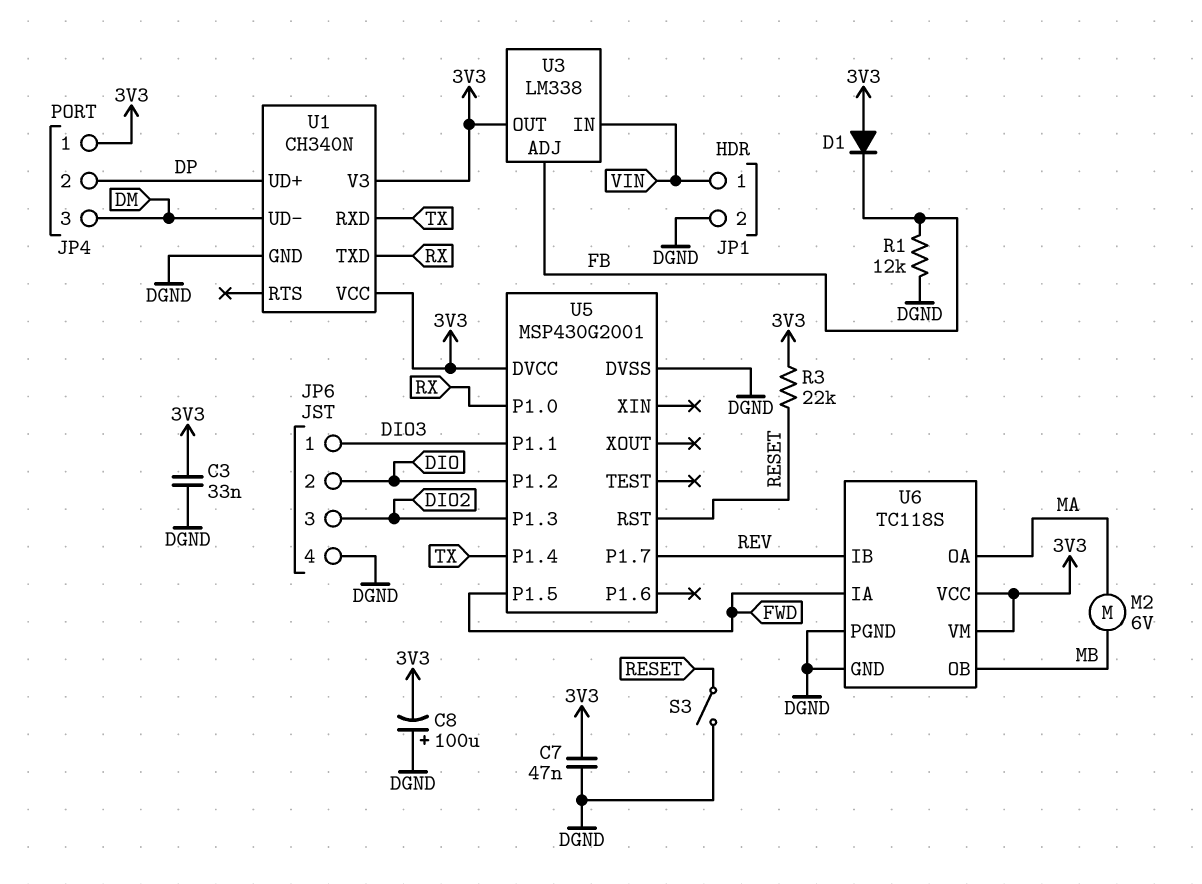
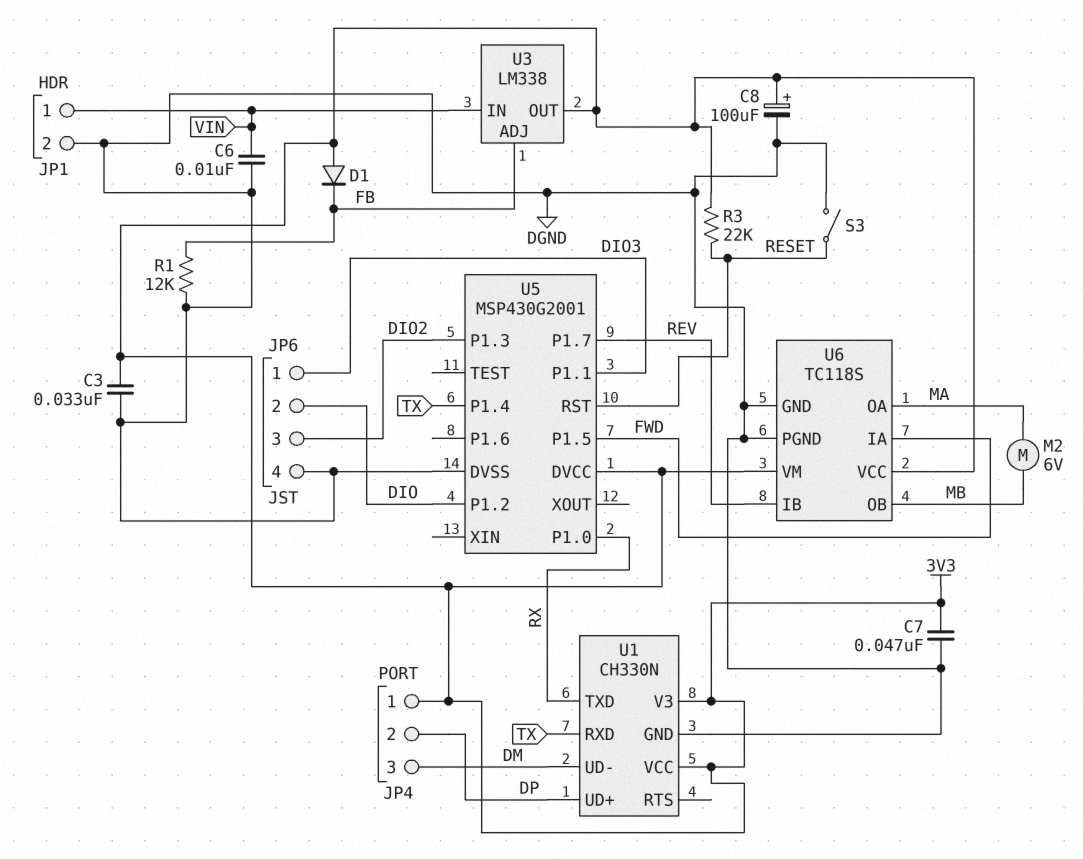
C6: none -> 10nF (DGND, VIN)
C8: 100uF (plus DGND, minus 3V3) -> 100uF (plus 3V3, minus DGND)
U1: CH340N -> CH330N

